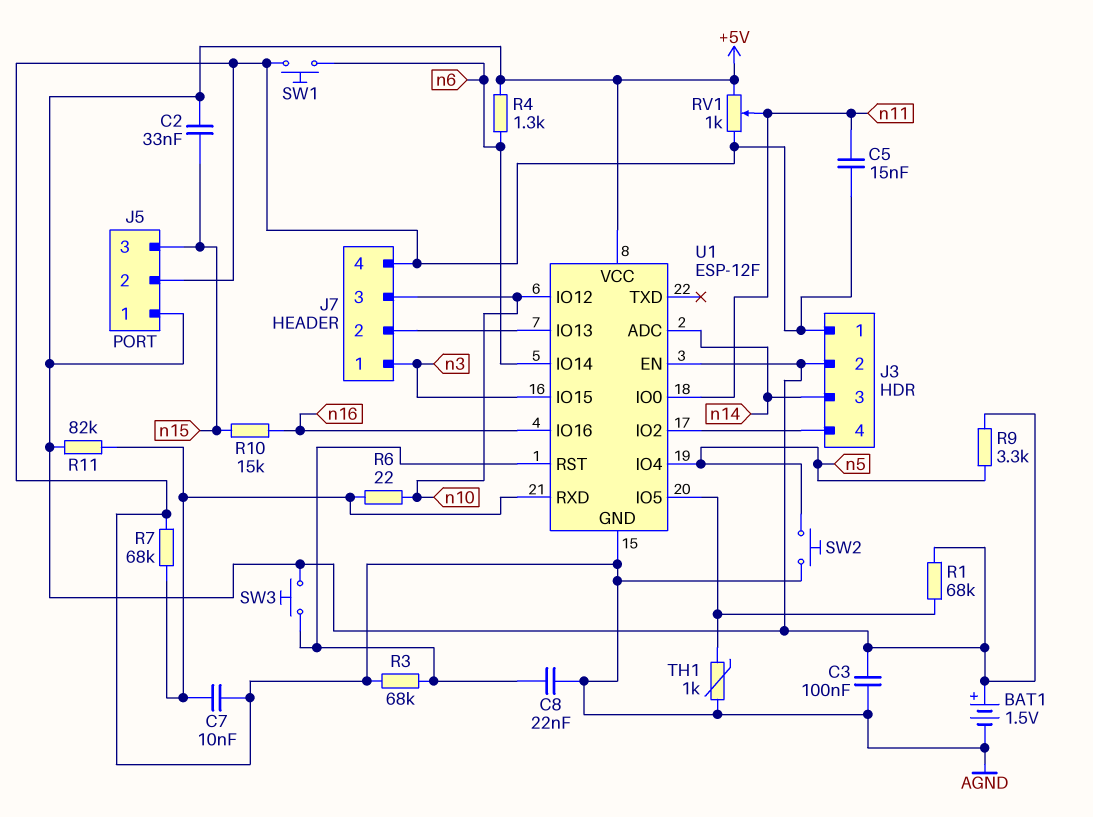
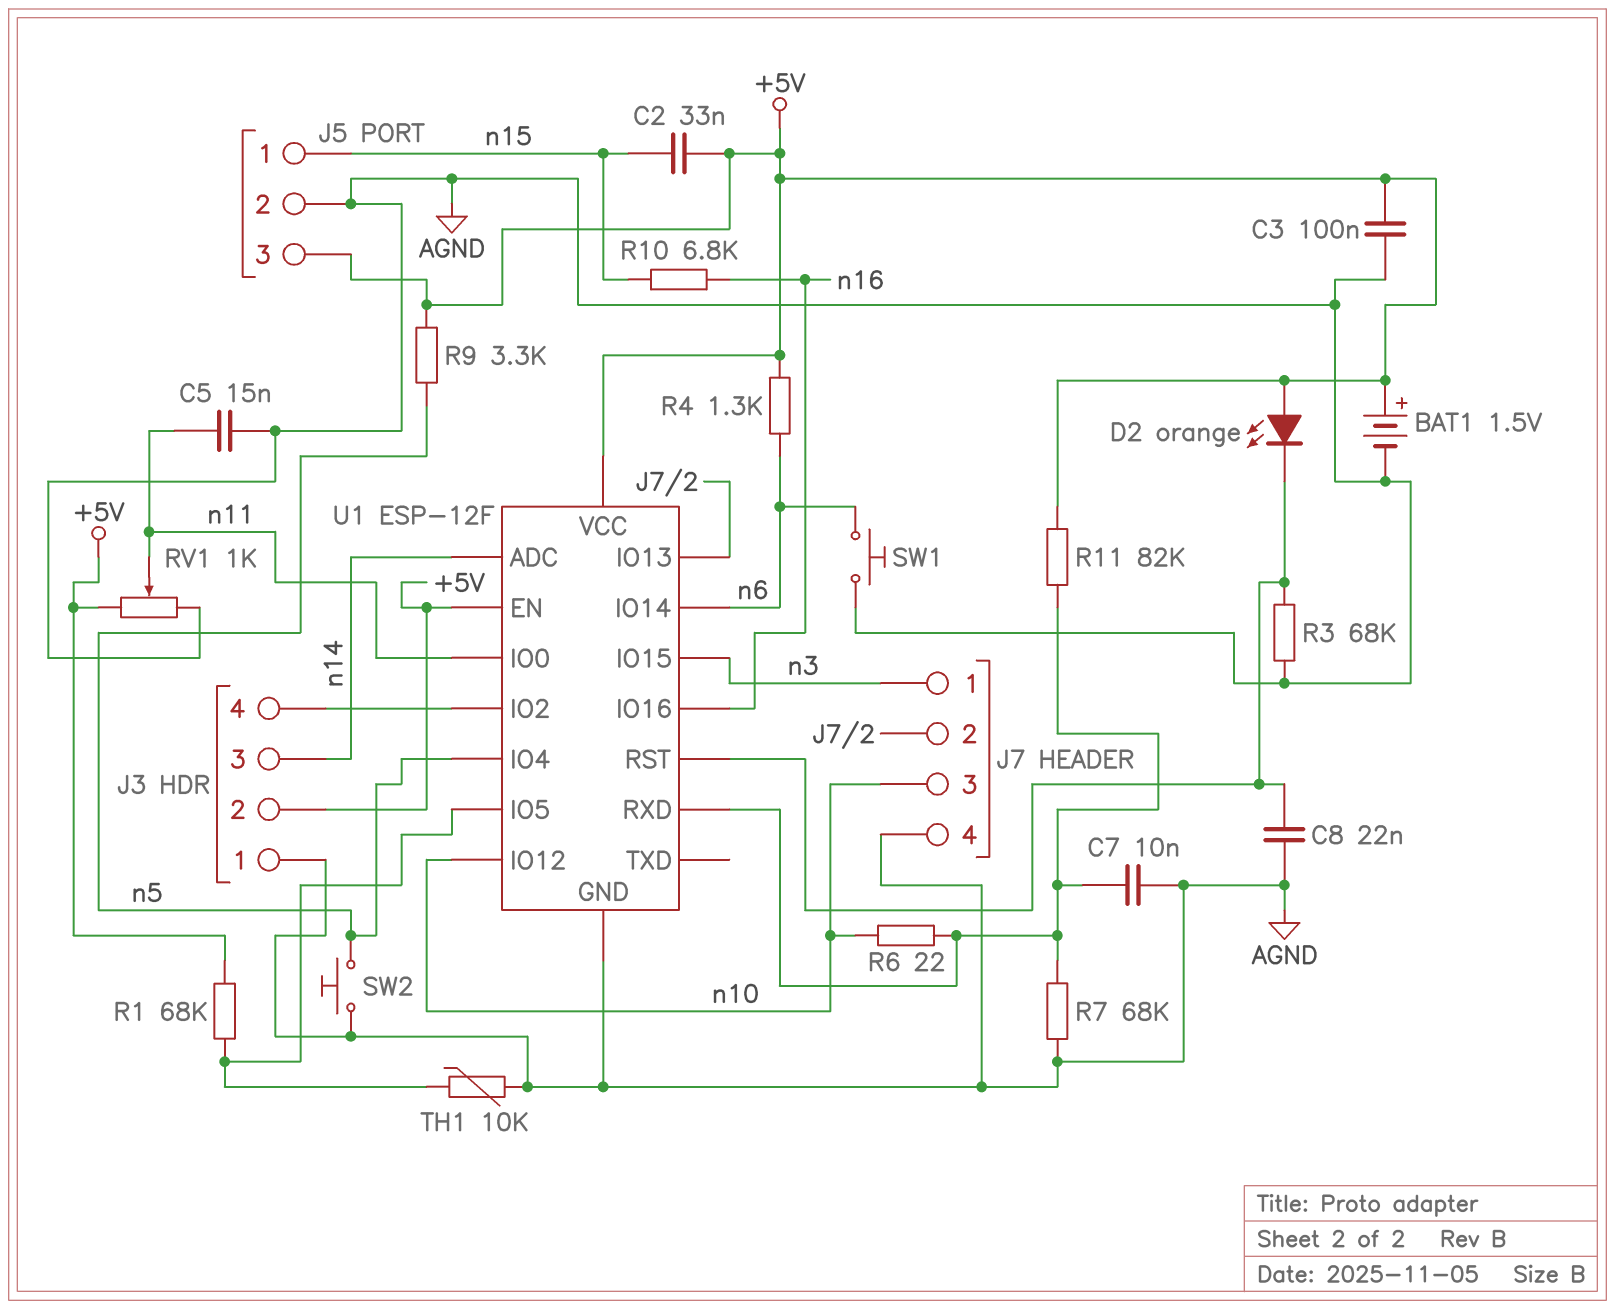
D2: none -> LED orange (A +5V, K U1/RST)
J5 pin 1: +5V -> n15
J5 pin 3: n15 -> +5V
R10: 15k (n15, n16) -> 6.8k (n15, n16)
SW3: button (+5V, U1/RST) -> none
TH1: 1k (AGND, U1/IO5) -> 10k (AGND, U1/IO5)

